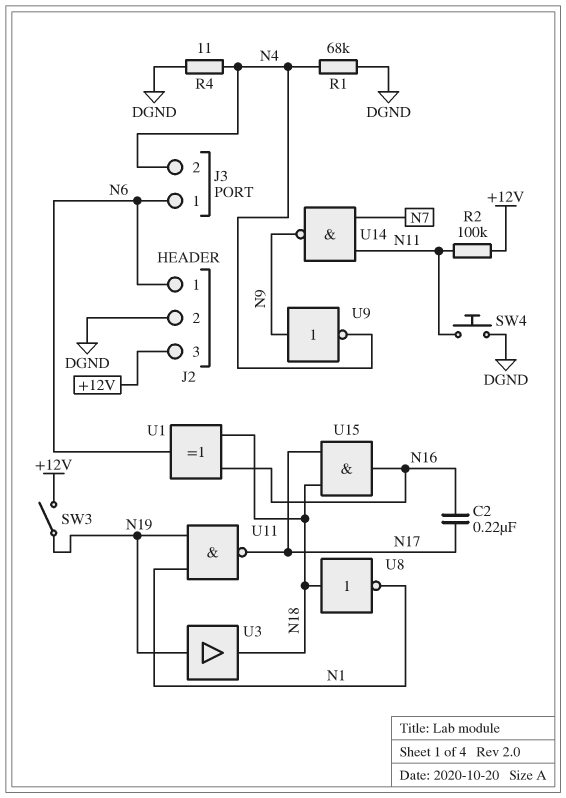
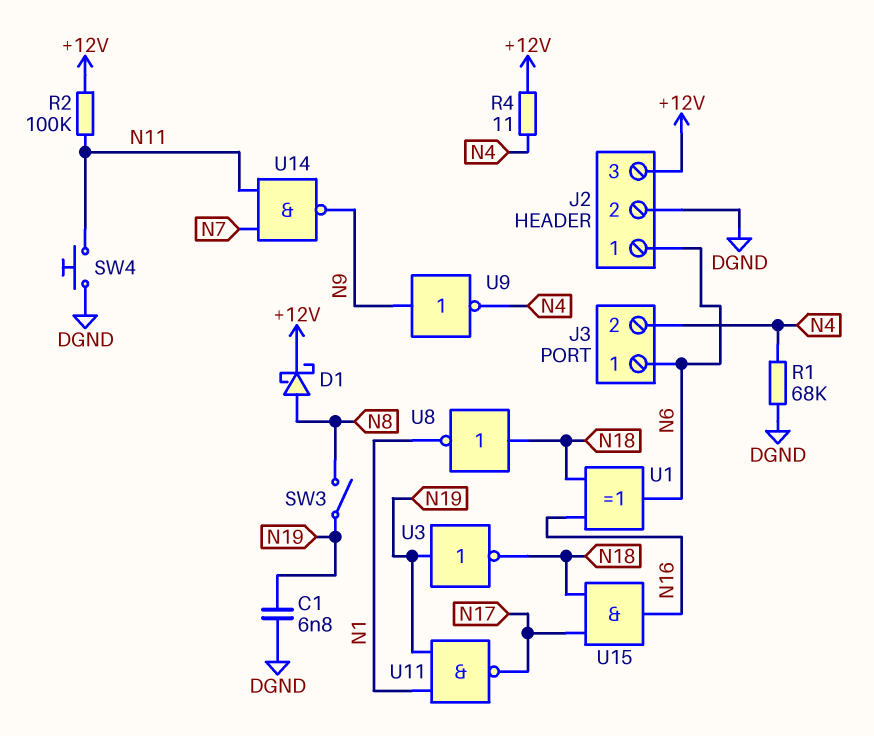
C1: none -> 6.8nF (DGND, N19)
C2: 220nF (N16, N17) -> none
D1: none -> schottky (A N8, K +12V)
R4: 11 (DGND, N4) -> 11 (+12V, N4)
SW3: switch (+12V, N19) -> switch (N8, N19)
U3: buffer (in N19, out N18) -> NOT (in N19, out N18)

